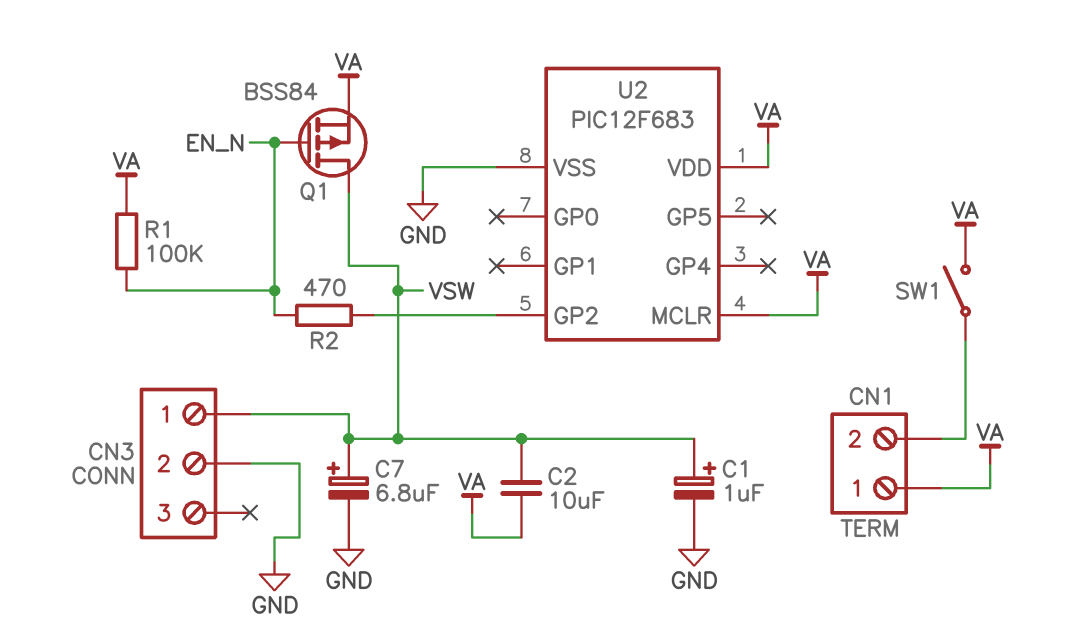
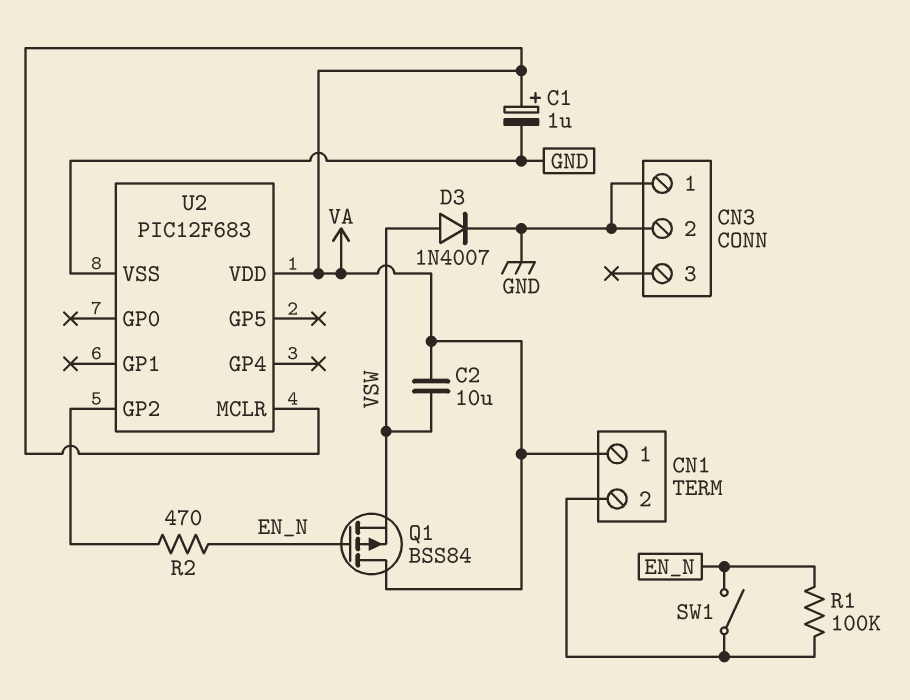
C1: 1uF (plus VSW, minus GND) -> 1uF (plus VA, minus GND)
C7: 6.8uF (plus VSW, minus GND) -> none
CN3 pin 1: VSW -> GND
D3: none -> diode 1N4007 (A VSW, K GND)
Q1: PMOS BSS84 (G EN_N, D VSW, S VA) -> PMOS BSS84 (G EN_N, D VA, S VSW)
R1: 100k (EN_N, VA) -> 100k (CN1/2, EN_N)
SW1: switch (CN1/2, VA) -> switch (CN1/2, EN_N)

